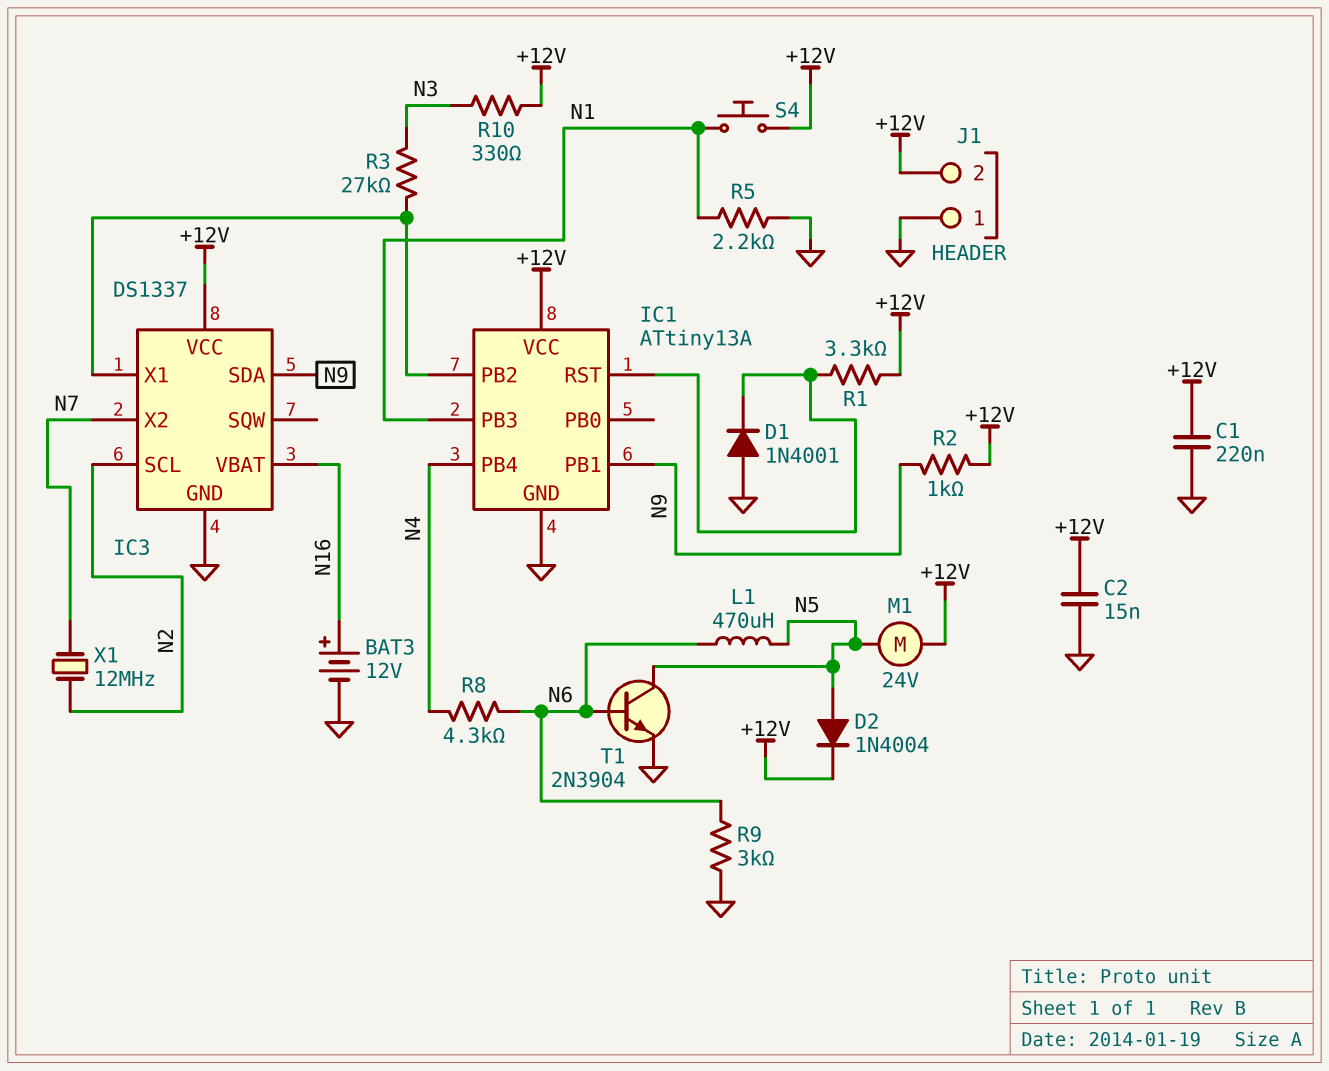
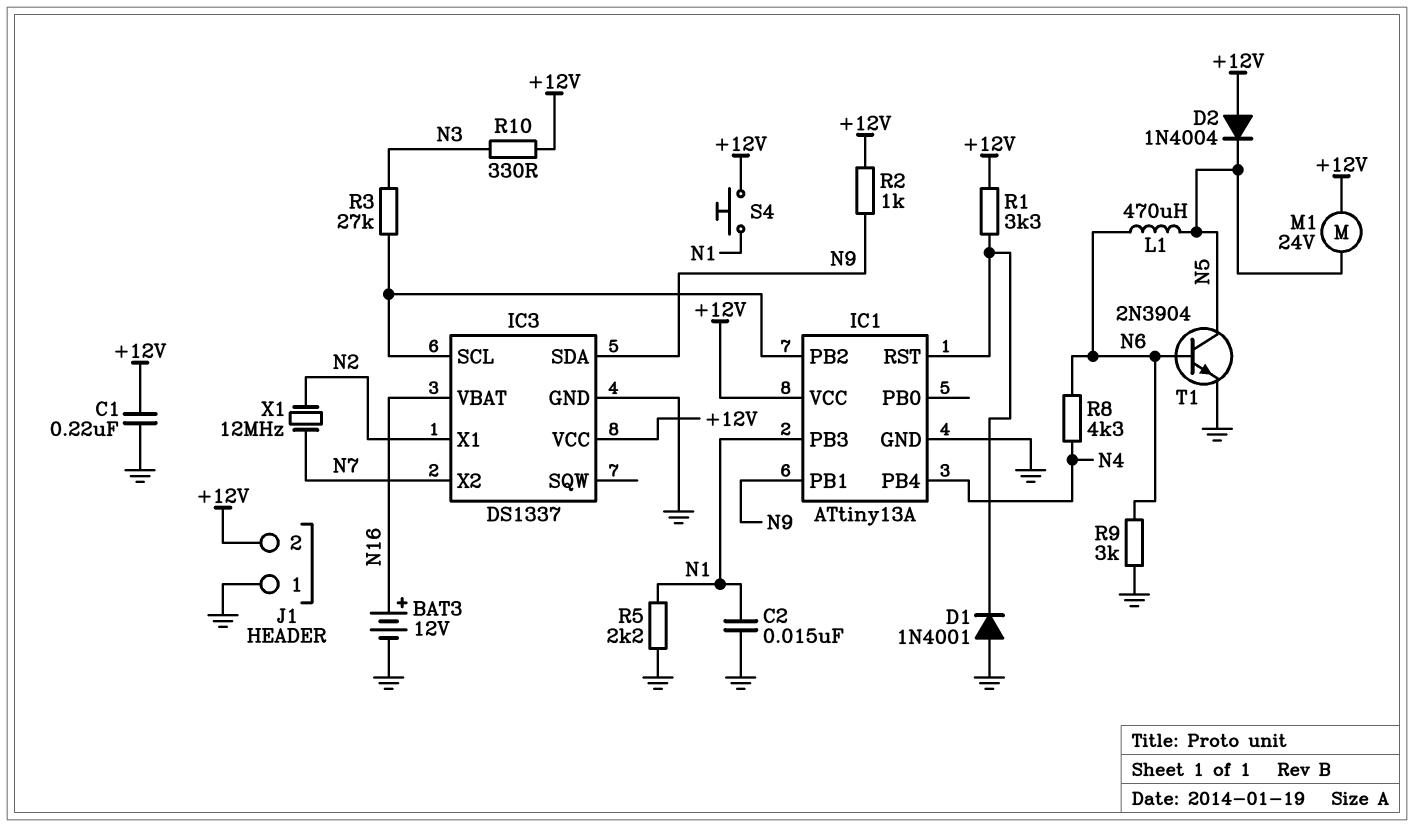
C2: 15nF (+12V, GND) -> 15nF (GND, N1)
D2: diode 1N4004 (A N5, K +12V) -> diode 1N4004 (A +12V, K N5)
IC3 pin SCL: N2 -> IC1/PB2
IC3 pin X1: IC1/PB2 -> N2

